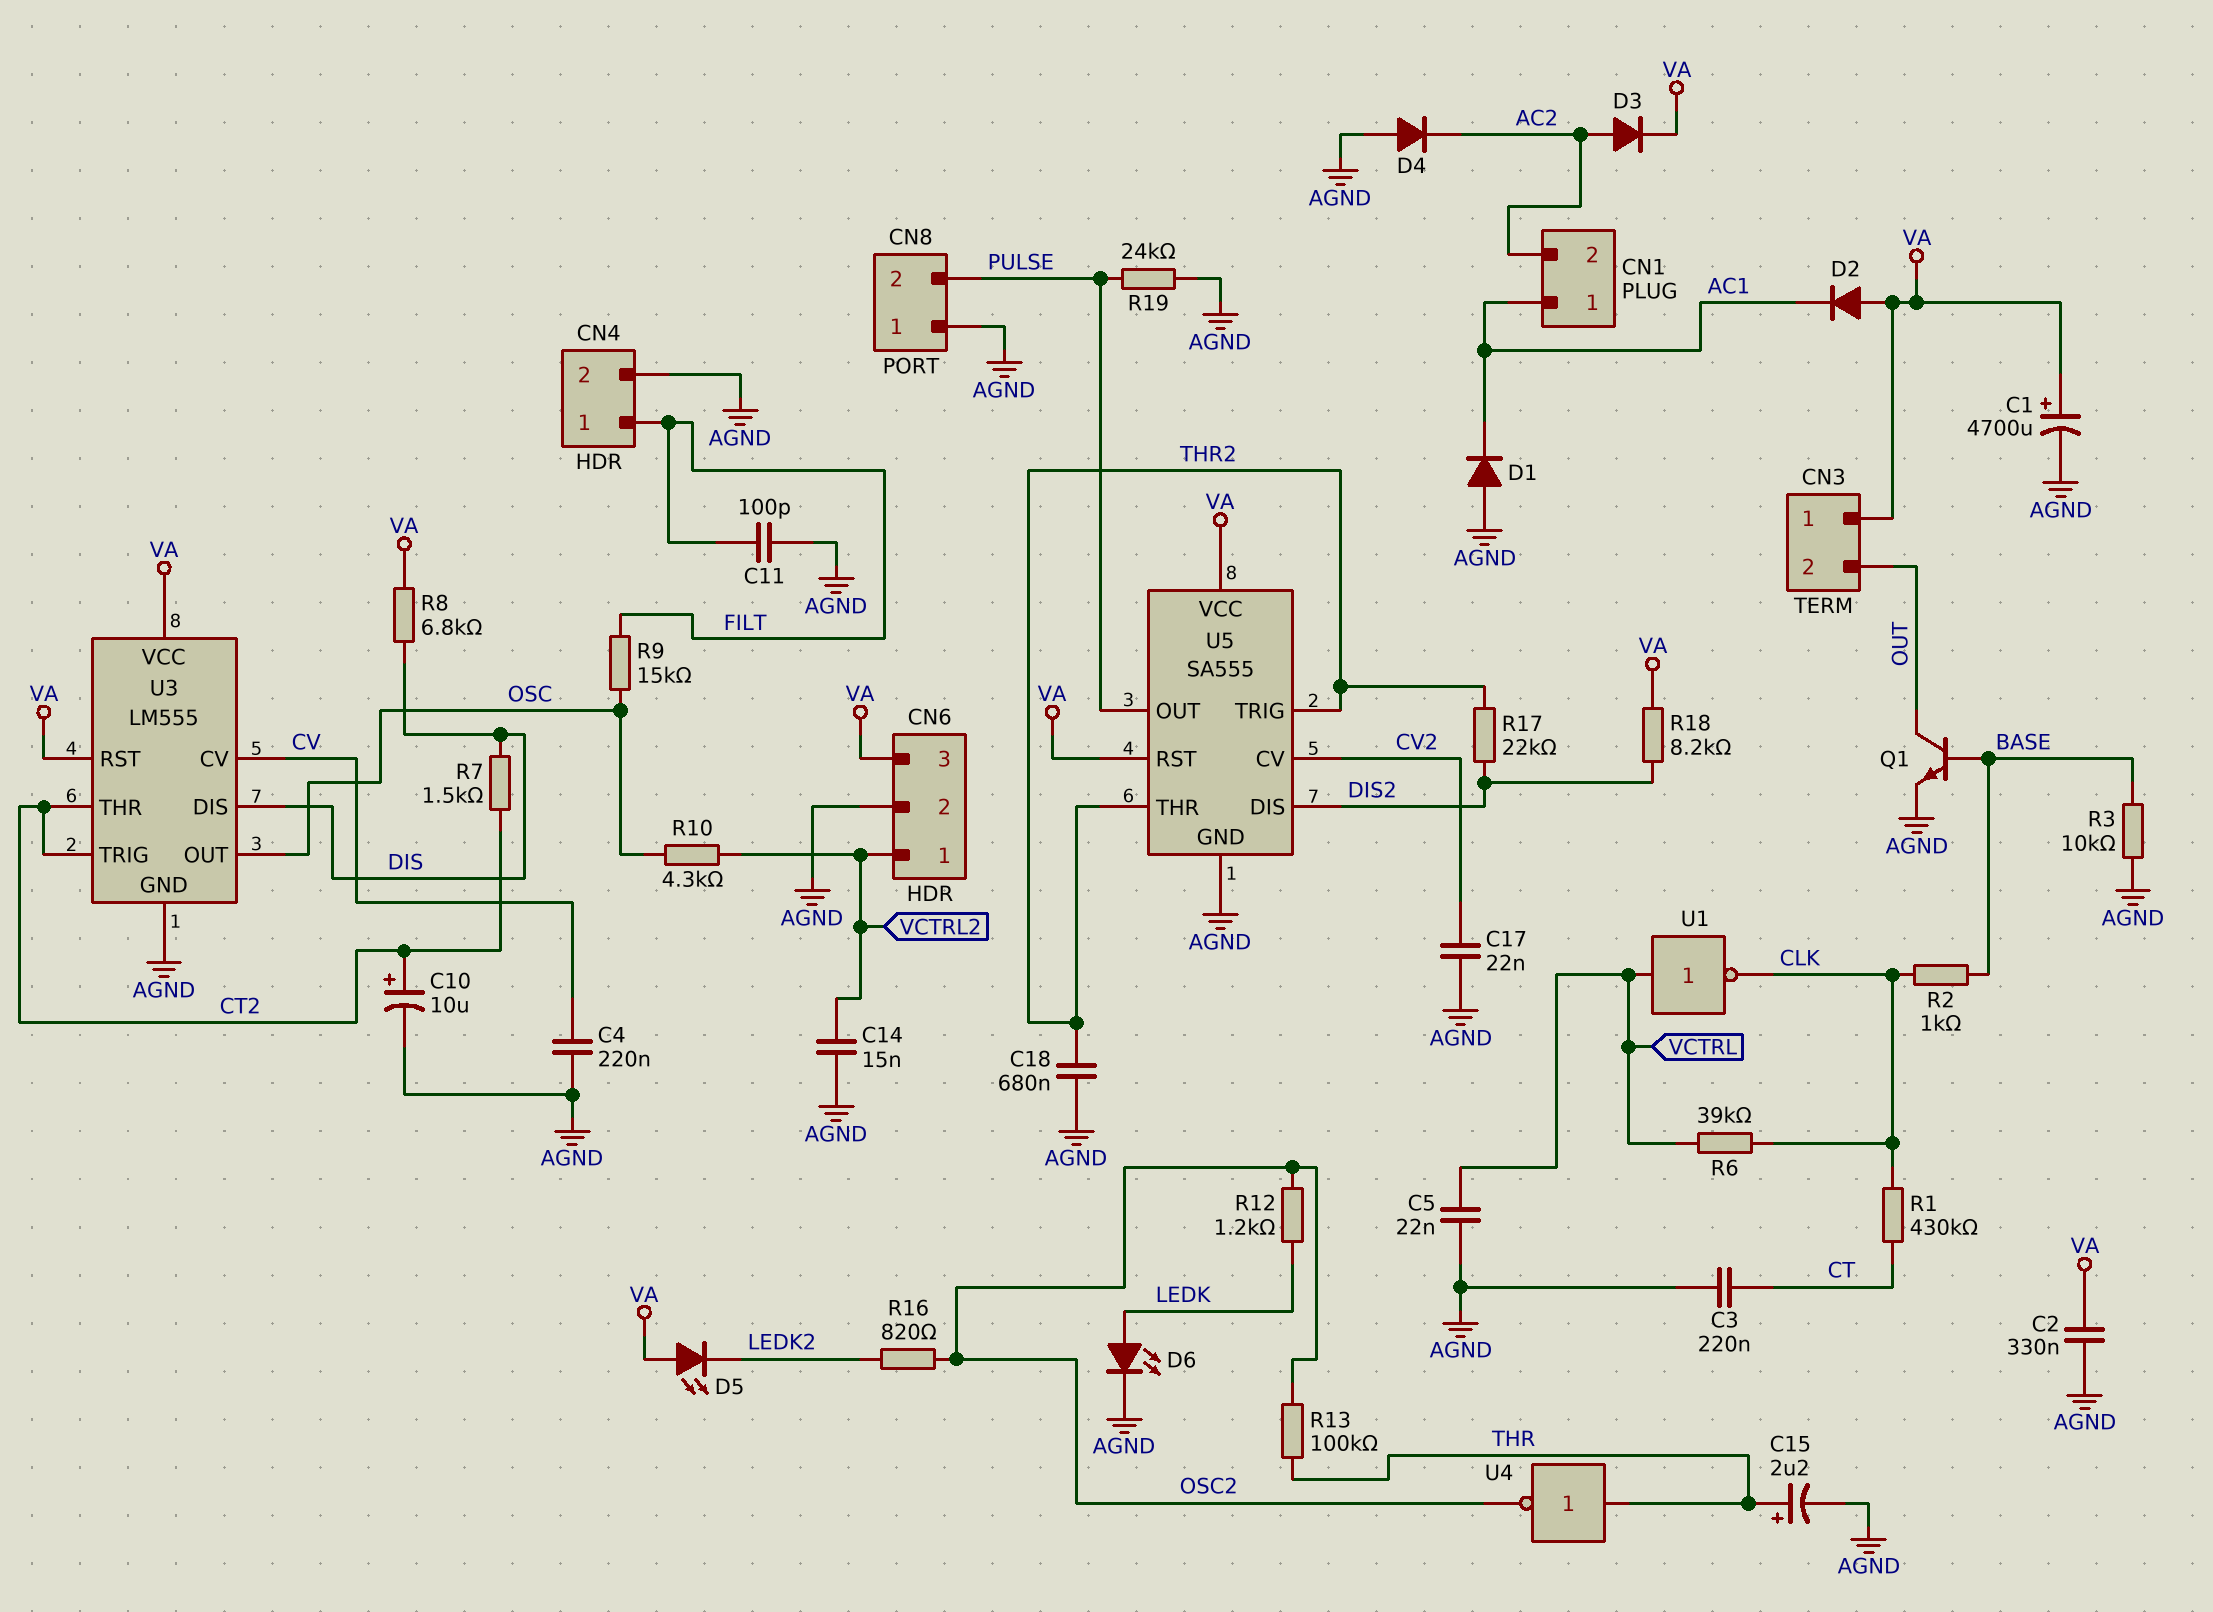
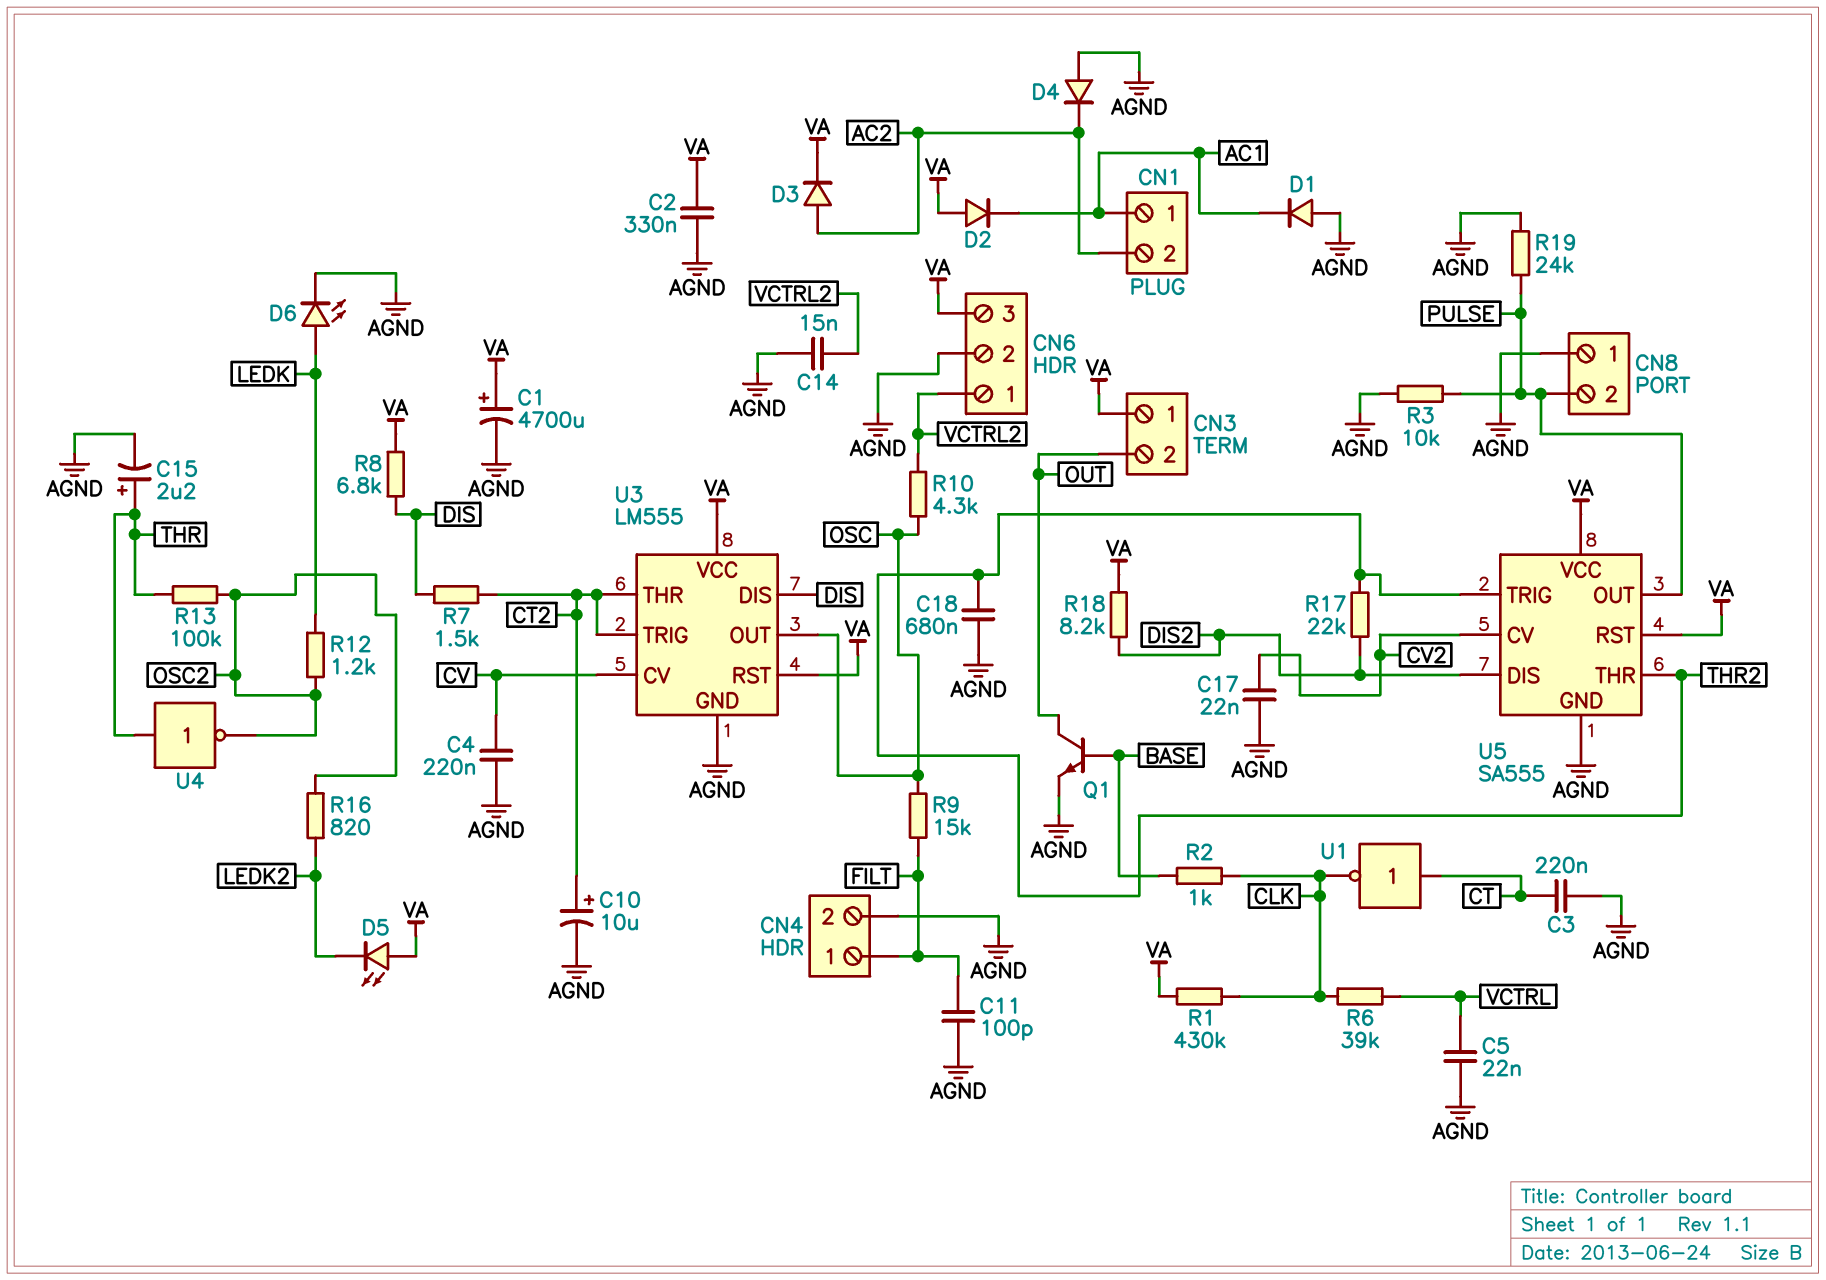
R1: 430k (CLK, CT) -> 430k (CLK, VA)
R3: 10k (AGND, BASE) -> 10k (AGND, PULSE)
U1: NOT (in VCTRL, out CLK) -> NOT (in CT, out CLK)

